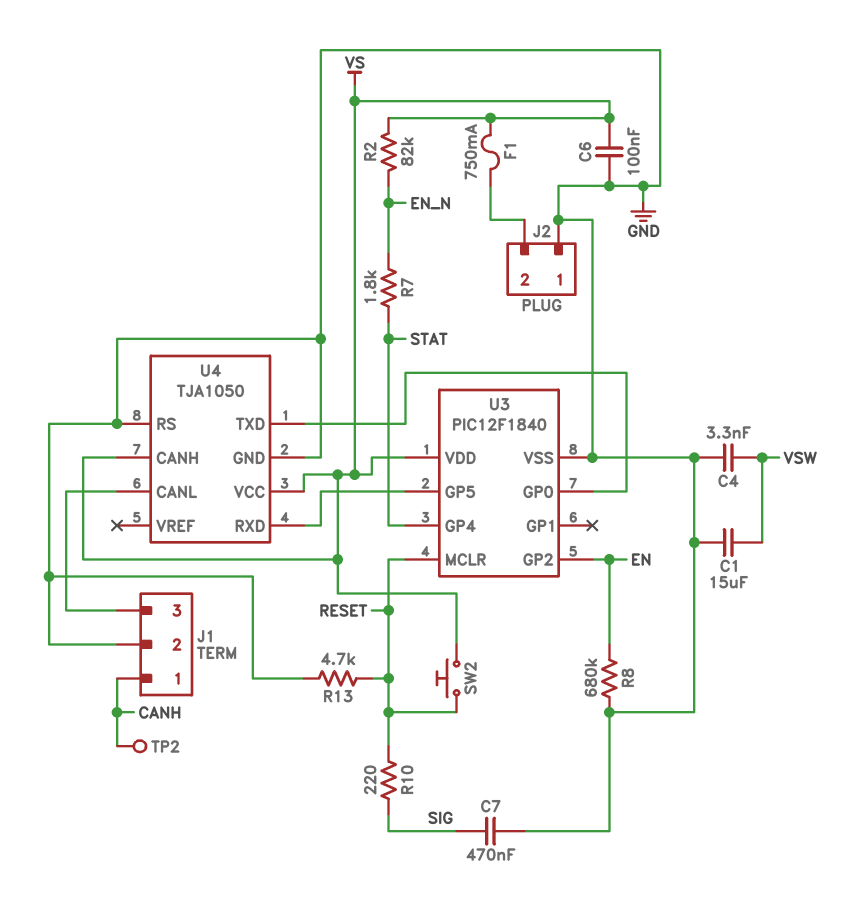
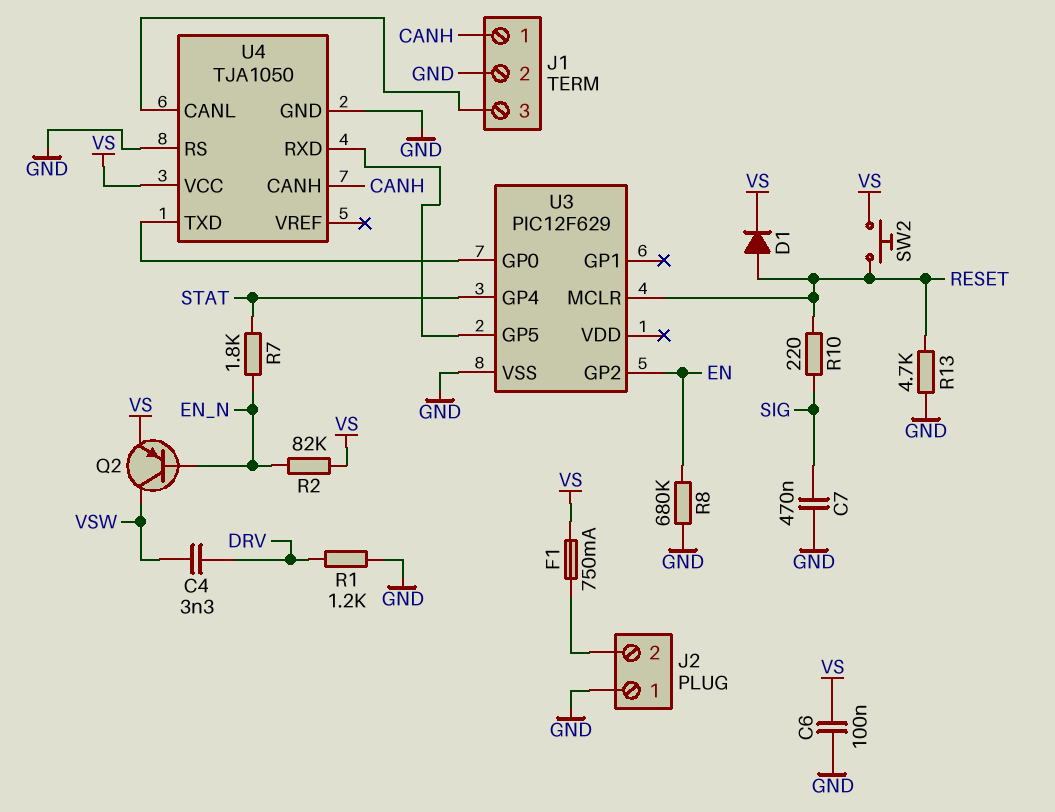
C1: 15uF (GND, VSW) -> none
C4: 3.3nF (GND, VSW) -> 3.3nF (DRV, VSW)
D1: none -> diode (A RESET, K VS)
Q2: none -> PNP (B EN_N, C VSW, E VS)
R1: none -> 1.2k (DRV, GND)
TP2: test point (CANH) -> none
U3: PIC12F1840 -> PIC12F629
U3 pin VDD: VS -> none
U4 pin CANH: VS -> CANH

